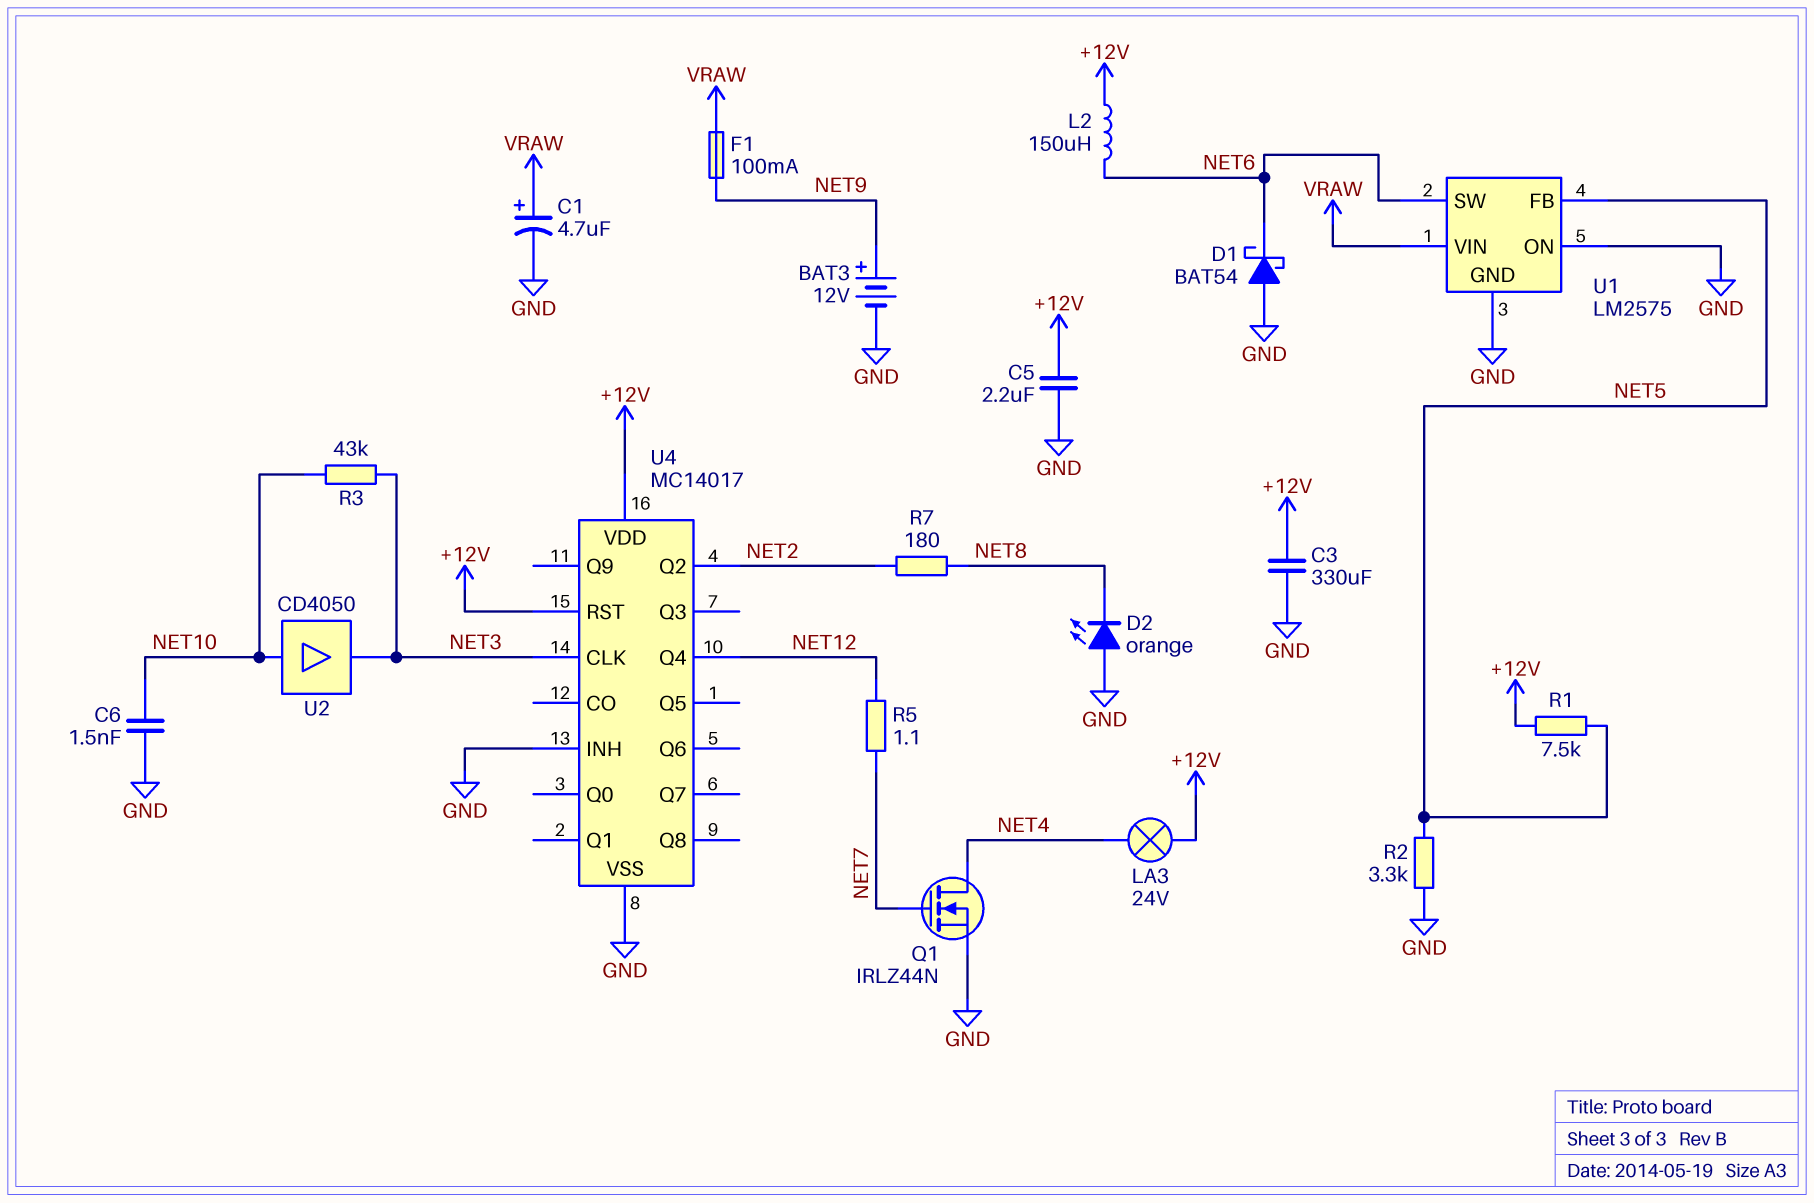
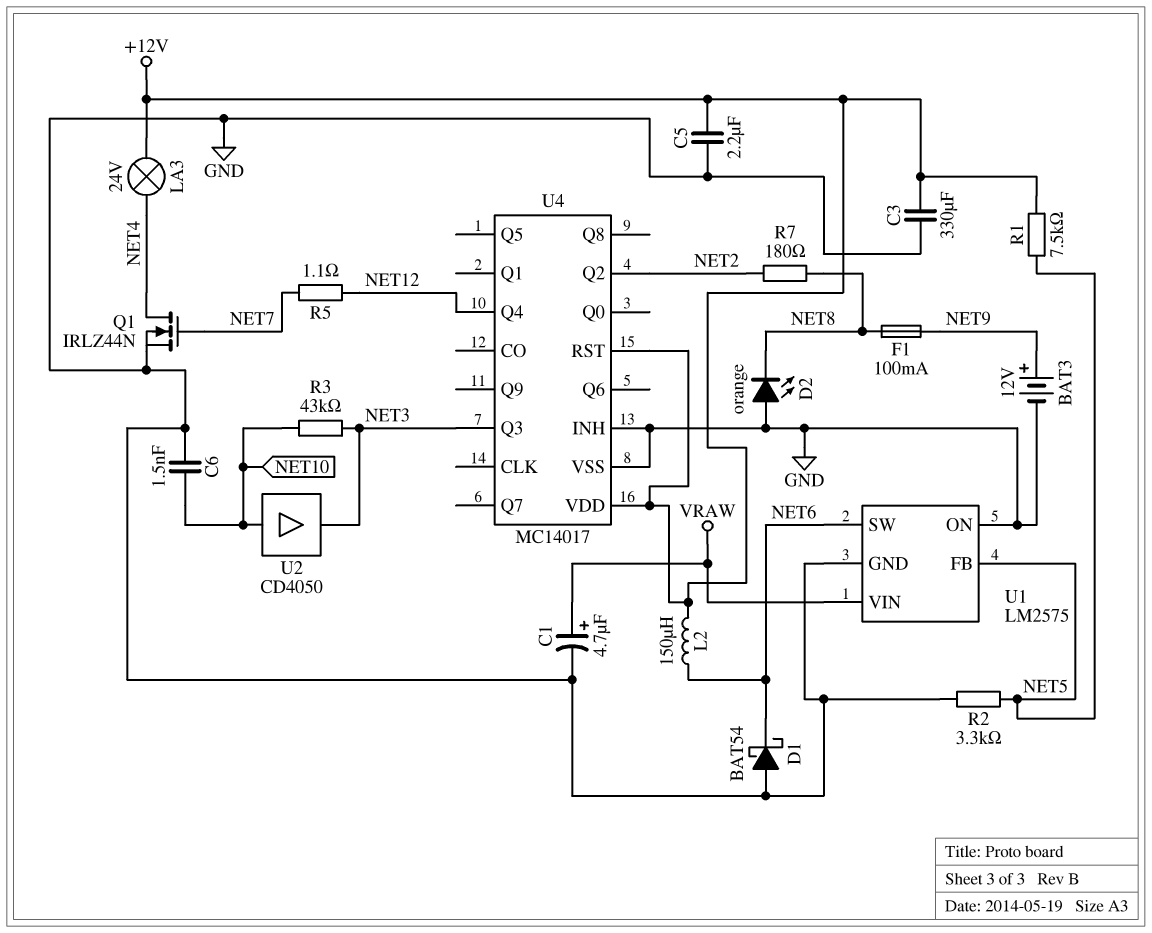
F1: 100mA (NET9, VRAW) -> 100mA (NET8, NET9)
U4 pin CLK: NET3 -> none
U4 pin Q3: none -> NET3

